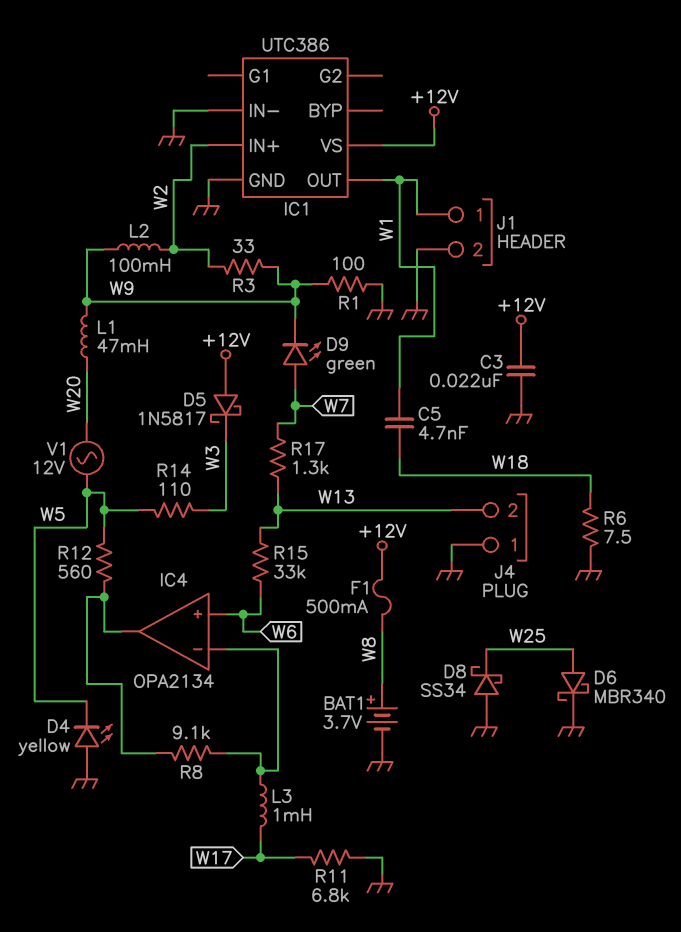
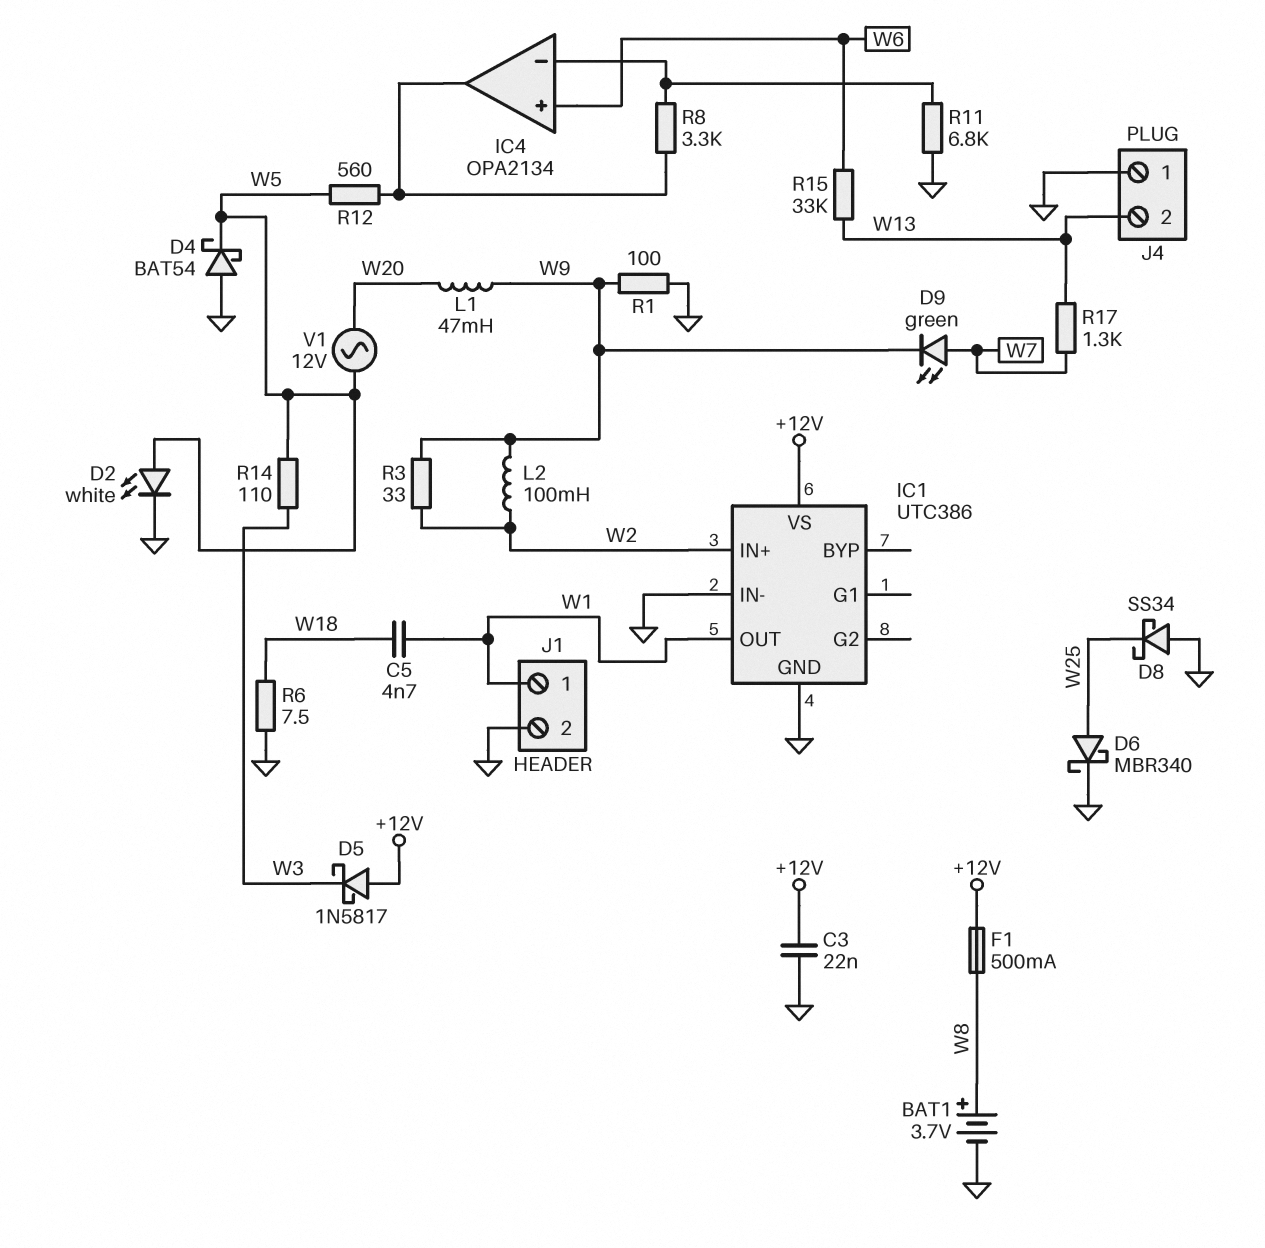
D2: none -> LED white (A W5, K GND)
D4: LED yellow (A GND, K W5) -> schottky BAT54 (A GND, K W5)
L3: 1mH (IC4/in-, W17) -> none
R8: 9.1k (IC4/in-, IC4/out) -> 3.3k (IC4/in-, IC4/out)
R11: 6.8k (GND, W17) -> 6.8k (GND, IC4/in-)

